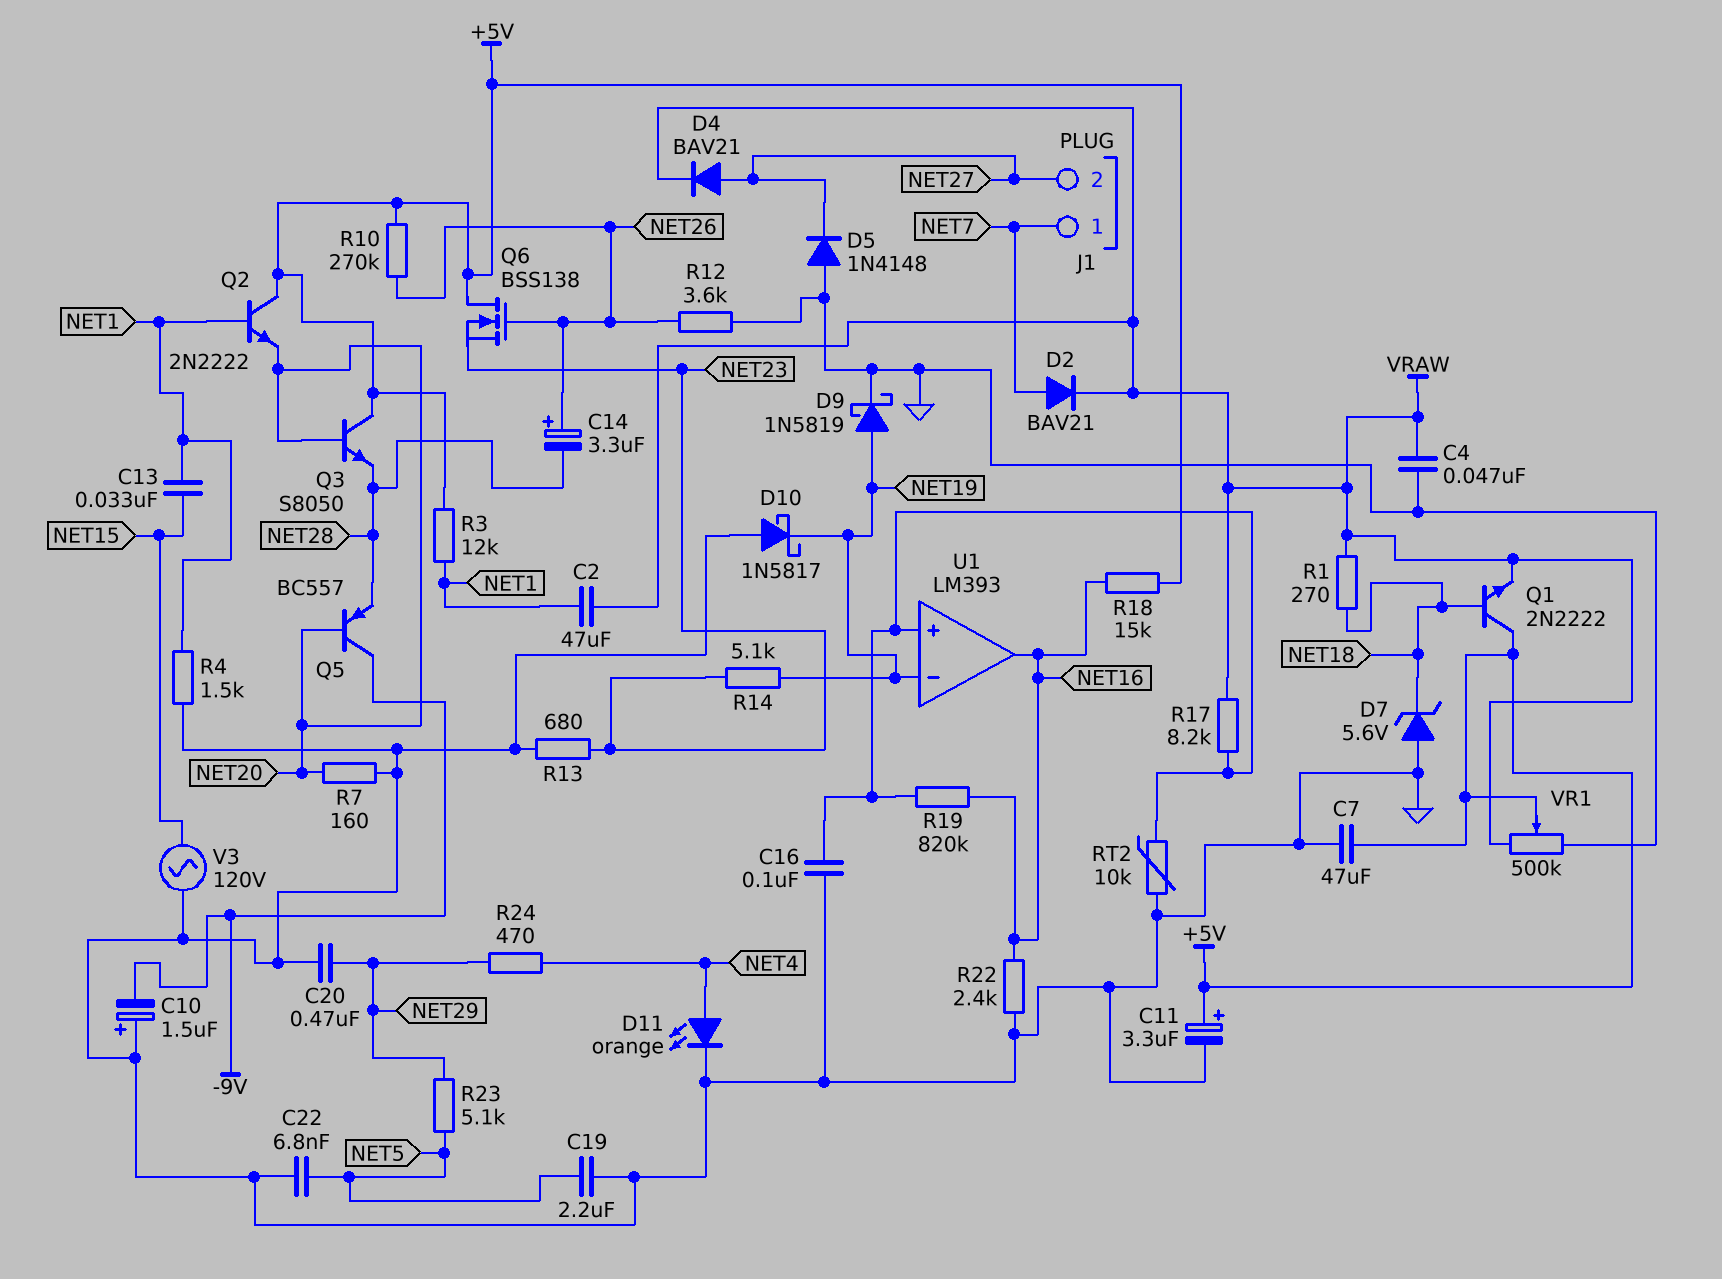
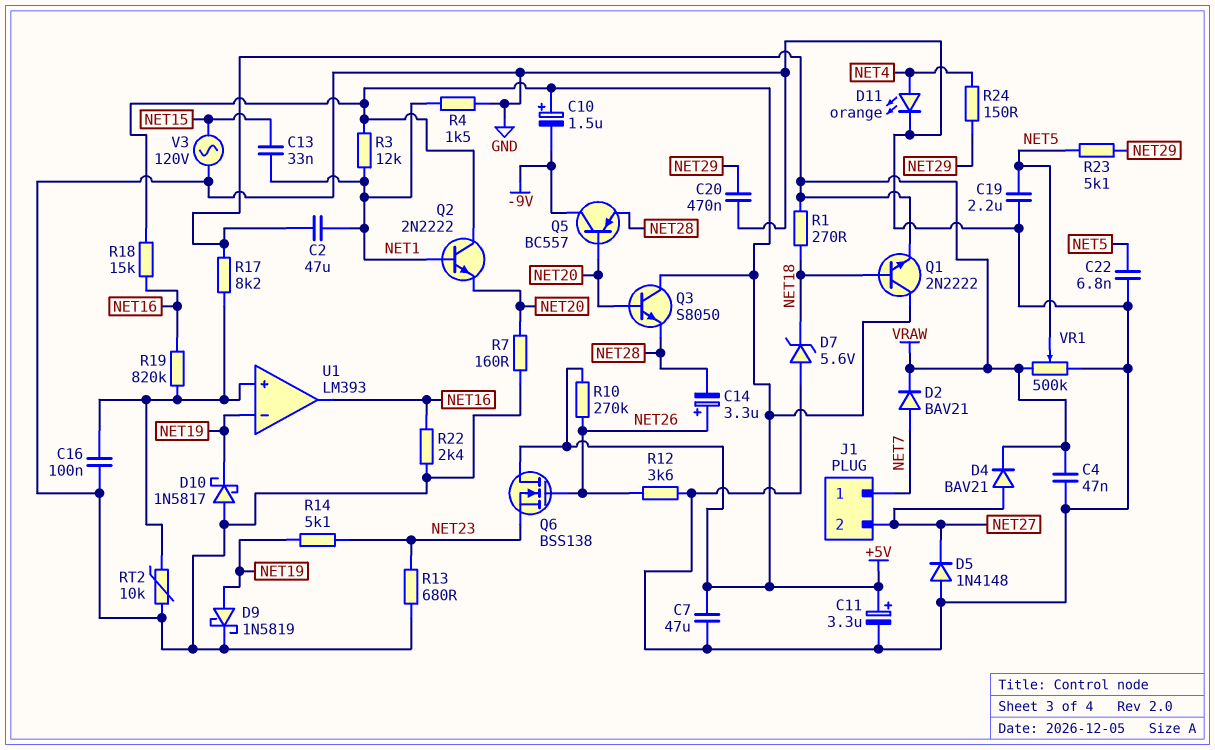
C10: 1.5uF (plus GND, minus -9V) -> 1.5uF (plus +5V, minus -9V)
R24: 470 (NET4, NET29) -> 150 (NET4, NET29)
VR1: 500k (GND, VRAW, wiper +5V) -> 500k (GND, VRAW, wiper NET5)

